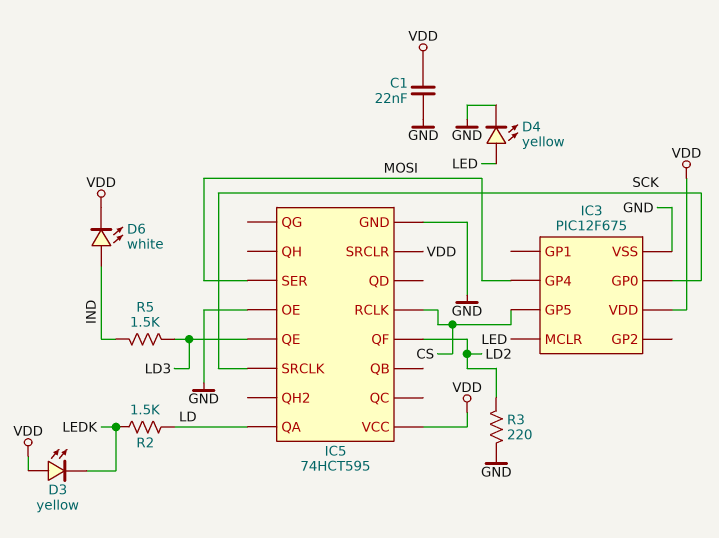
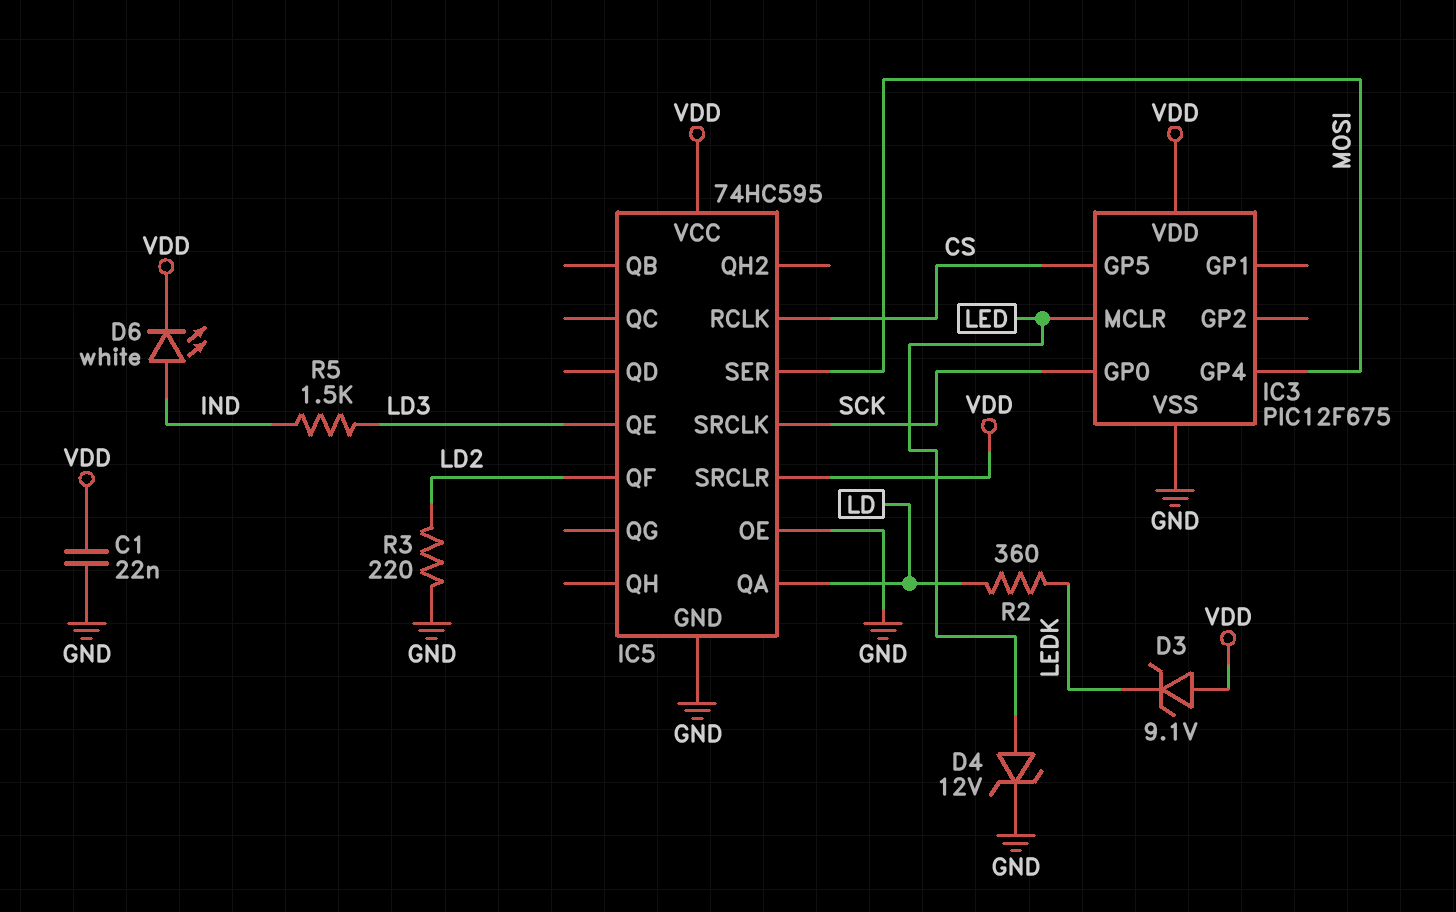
D3: LED yellow (A VDD, K LEDK) -> zener 9.1V (A VDD, K LEDK)
D4: LED yellow (A LED, K GND) -> zener 12V (A LED, K GND)
IC5: 74HCT595 -> 74HC595
R2: 1.5k (LD, LEDK) -> 360 (LD, LEDK)

